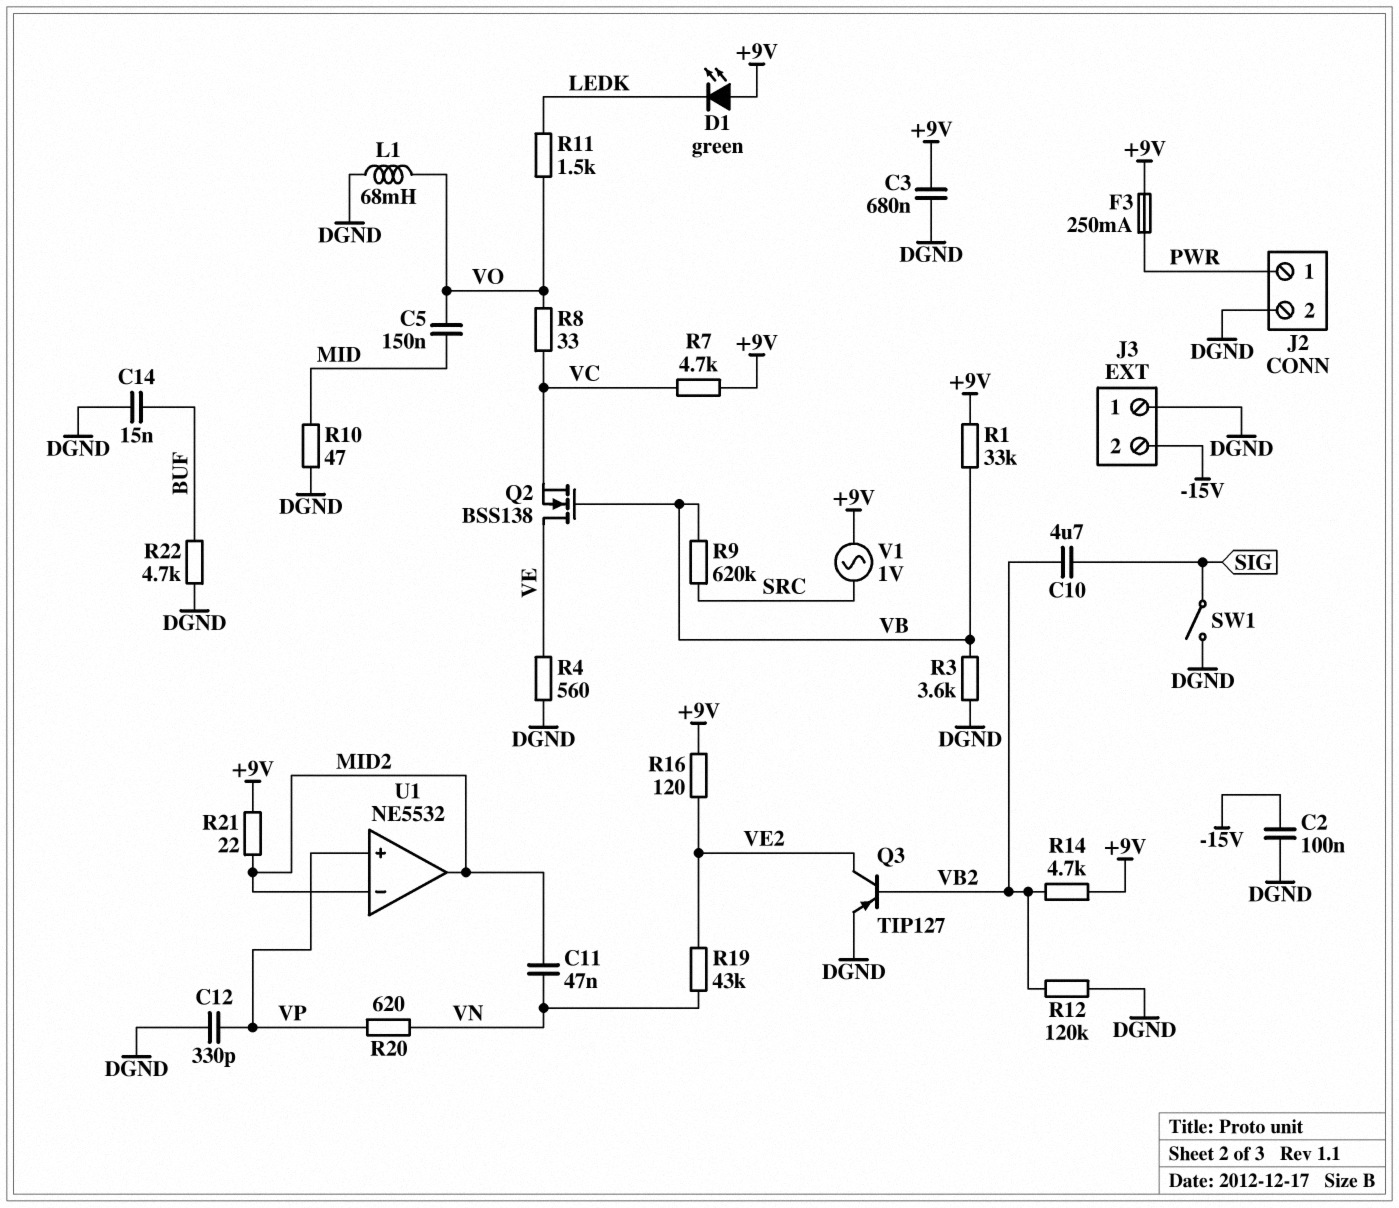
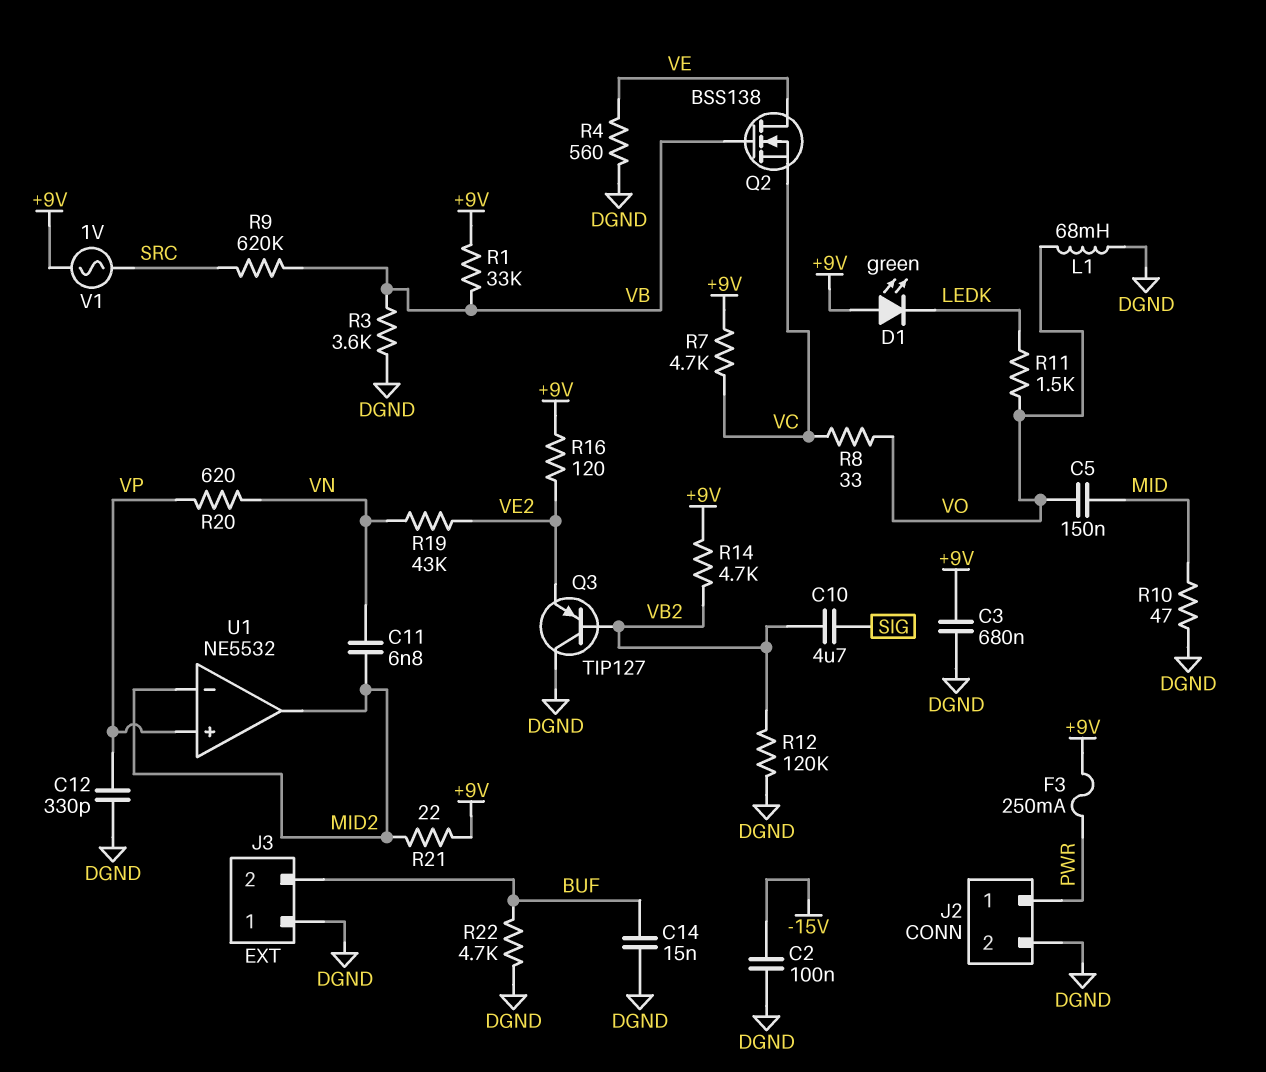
C11: 47nF (MID2, VN) -> 6.8nF (MID2, VN)
J3 pin 2: -15V -> BUF
Q3: PNP TIP127 (B VB2, C VE2, E DGND) -> PNP TIP127 (B VB2, C DGND, E VE2)
SW1: switch (DGND, SIG) -> none

